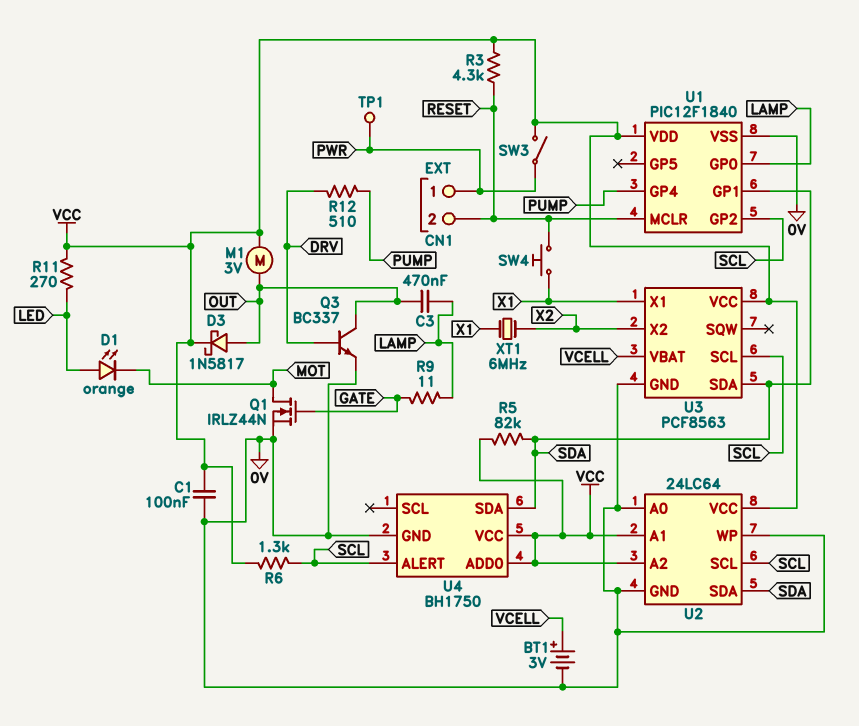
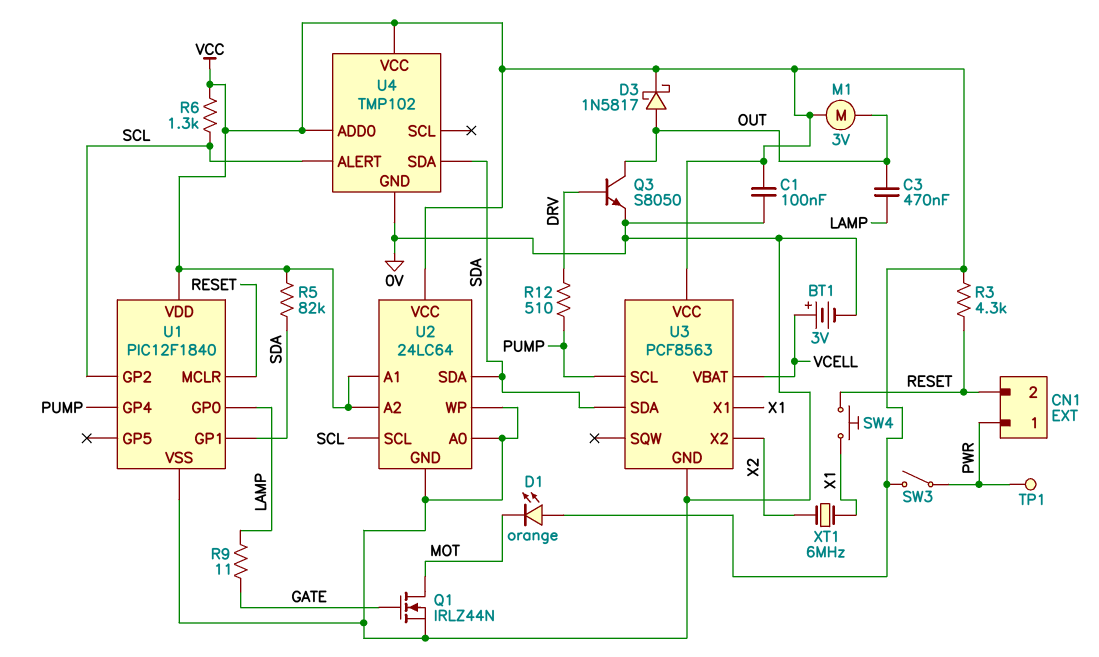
D1: LED orange (A LED, K MOT) -> LED orange (A VCC, K MOT)
Q3: NPN BC337 (B DRV, C OUT, E 0V) -> NPN S8050 (B DRV, C OUT, E 0V)
R11: 270 (LED, VCC) -> none
U3 pin SCL: SCL -> PUMP
U4: BH1750 -> TMP102

